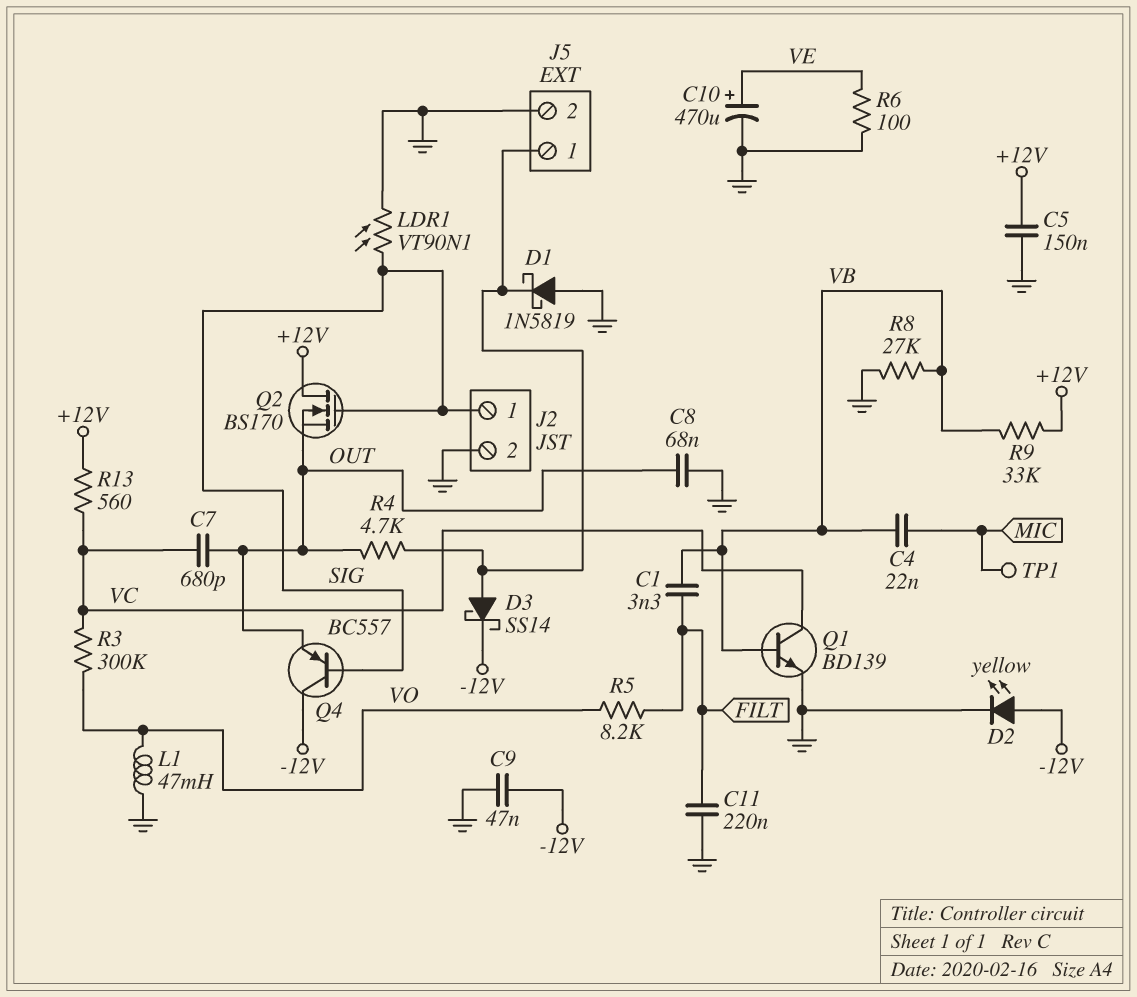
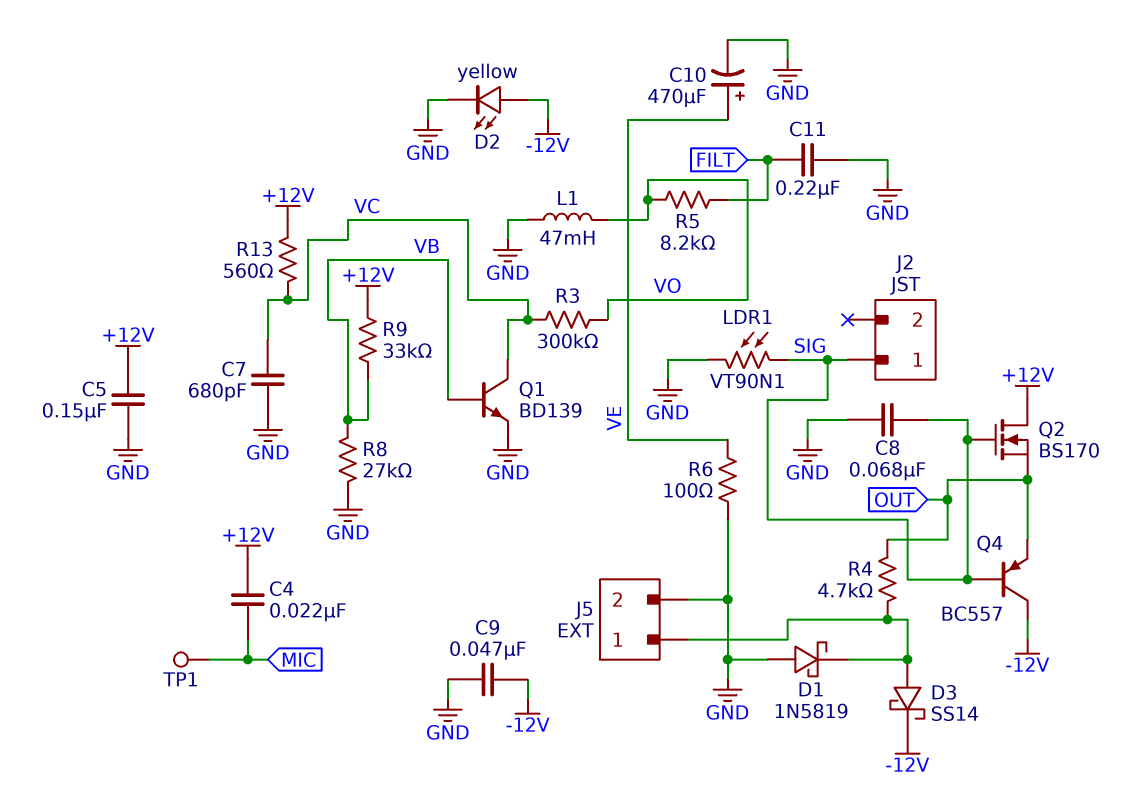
C1: 3.3nF (FILT, VB) -> none
C4: 22nF (MIC, VB) -> 22nF (+12V, MIC)
C7: 680pF (OUT, VC) -> 680pF (GND, VC)
C8: 68nF (GND, OUT) -> 68nF (GND, SIG)
J2 pin 2: GND -> none

